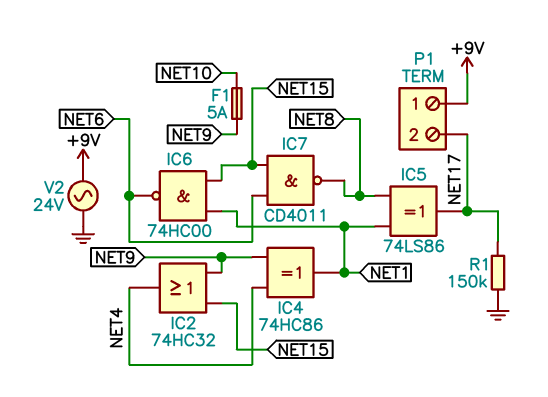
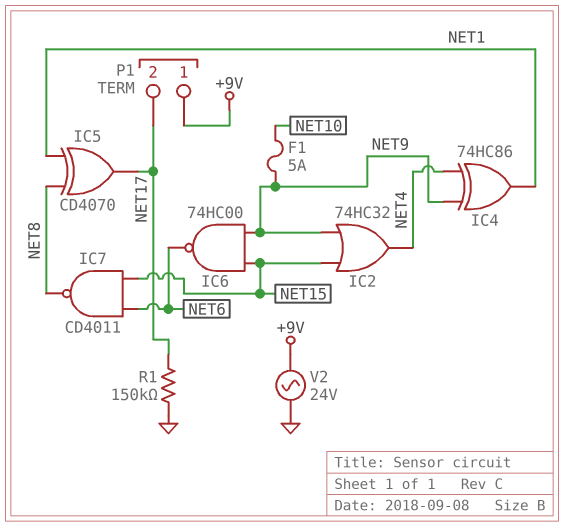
IC5: XOR 74LS86 (in NET1, in NET8, out NET17) -> XOR CD4070 (in NET1, in NET8, out NET17)
IC6: NAND 74HC00 (in NET1, in NET15, out NET6) -> NAND 74HC00 (in NET9, in NET15, out NET6)

